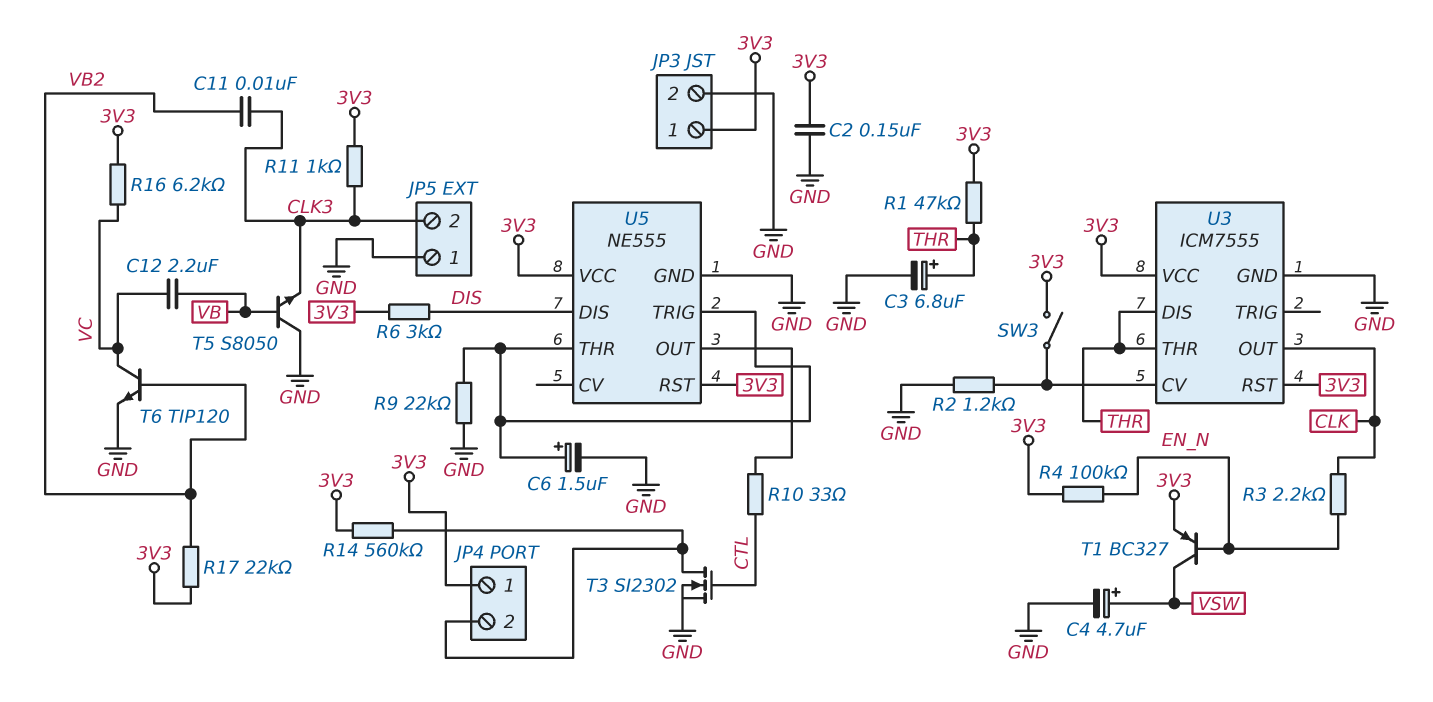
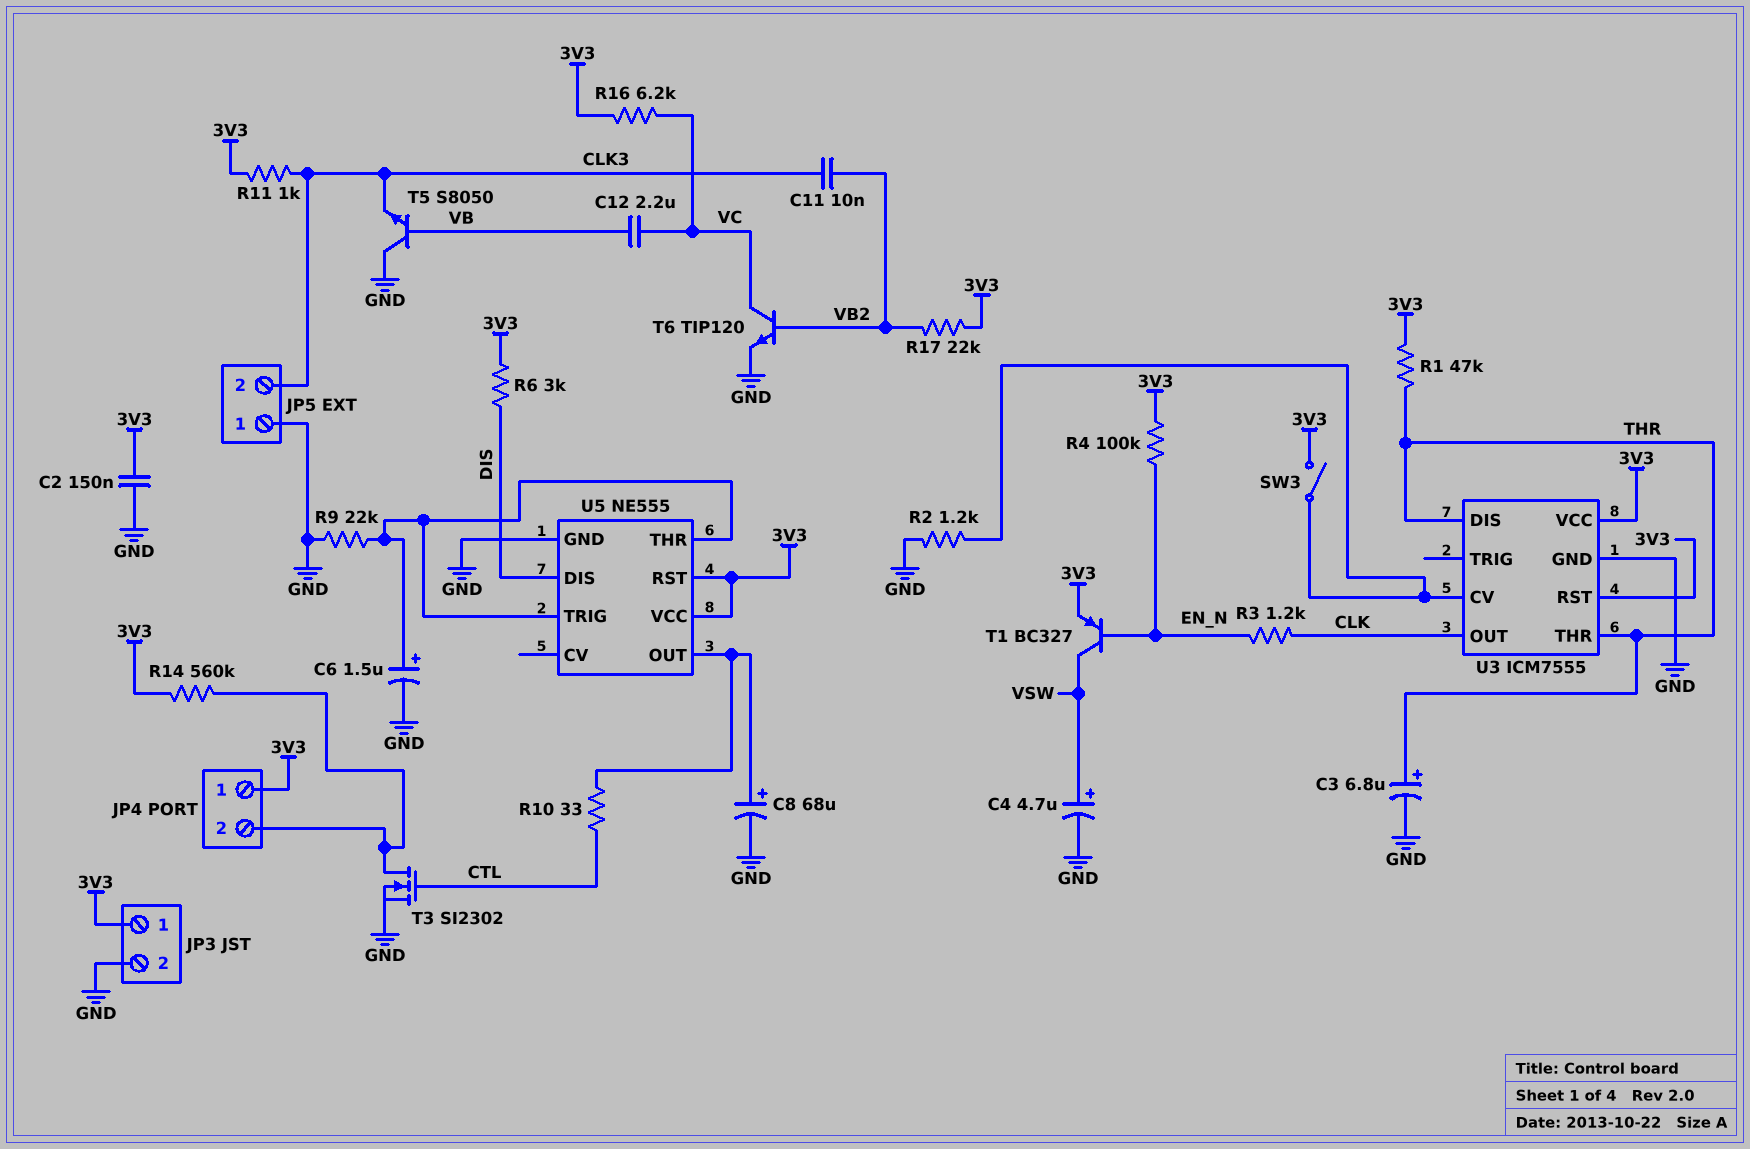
C8: none -> 68uF (plus U5/OUT, minus GND)
R3: 2.2k (CLK, EN_N) -> 1.2k (CLK, EN_N)

